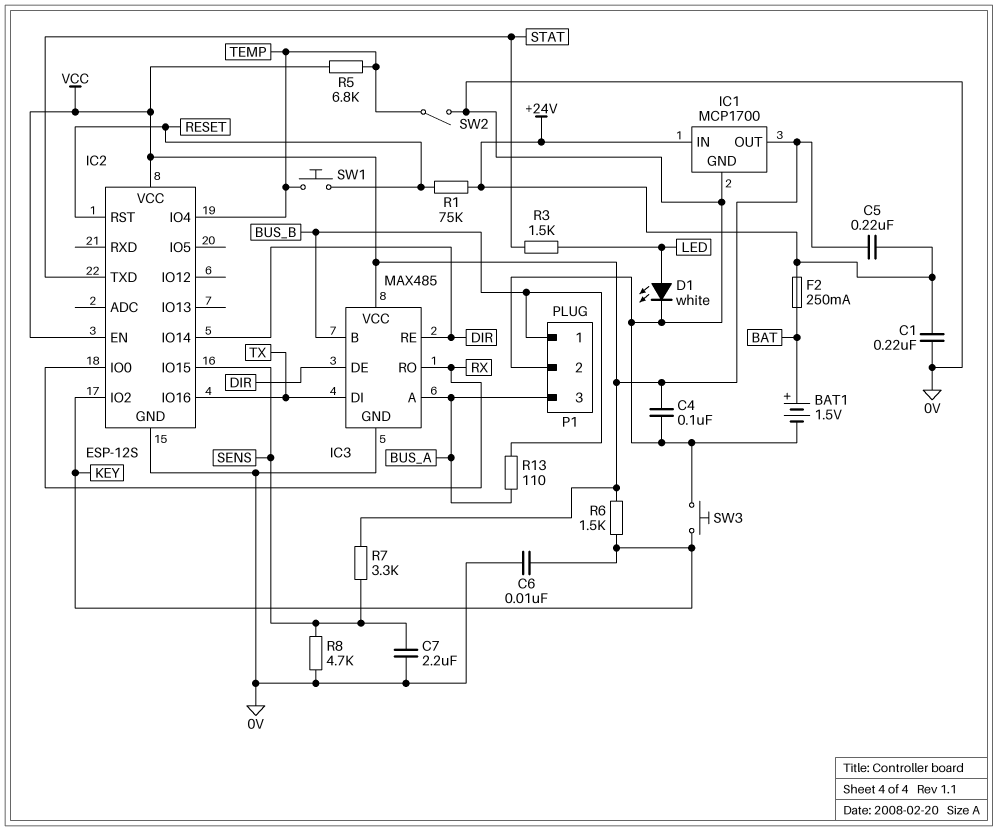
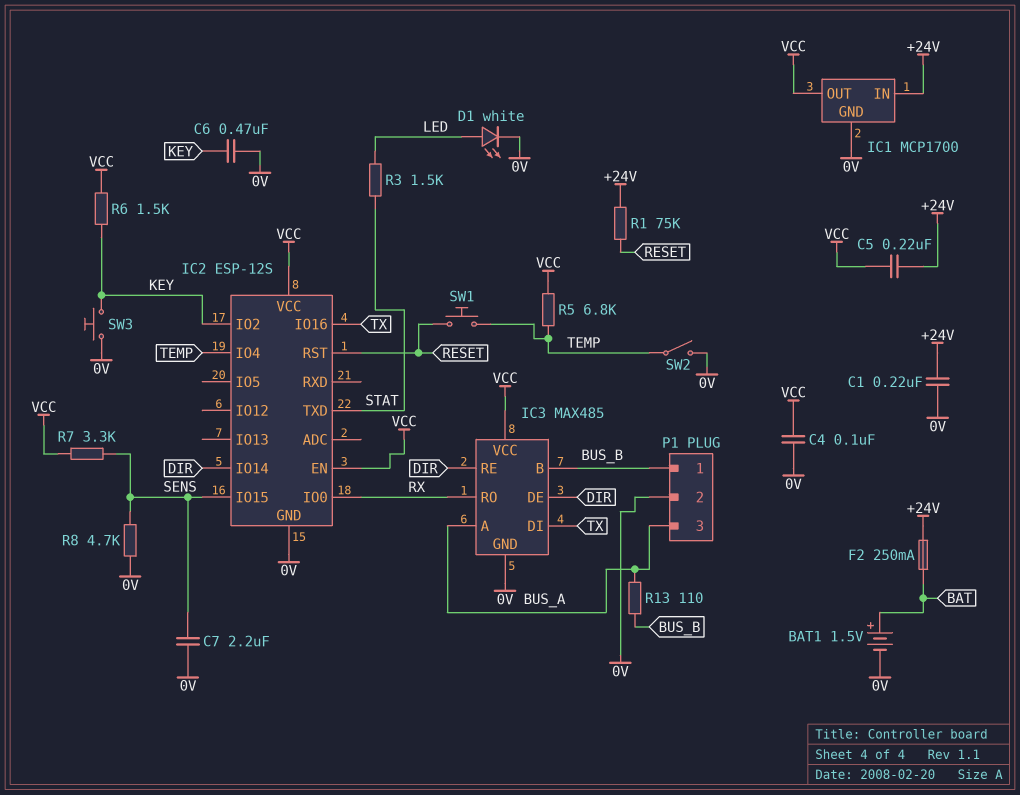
C6: 10nF (0V, KEY) -> 470nF (0V, KEY)

